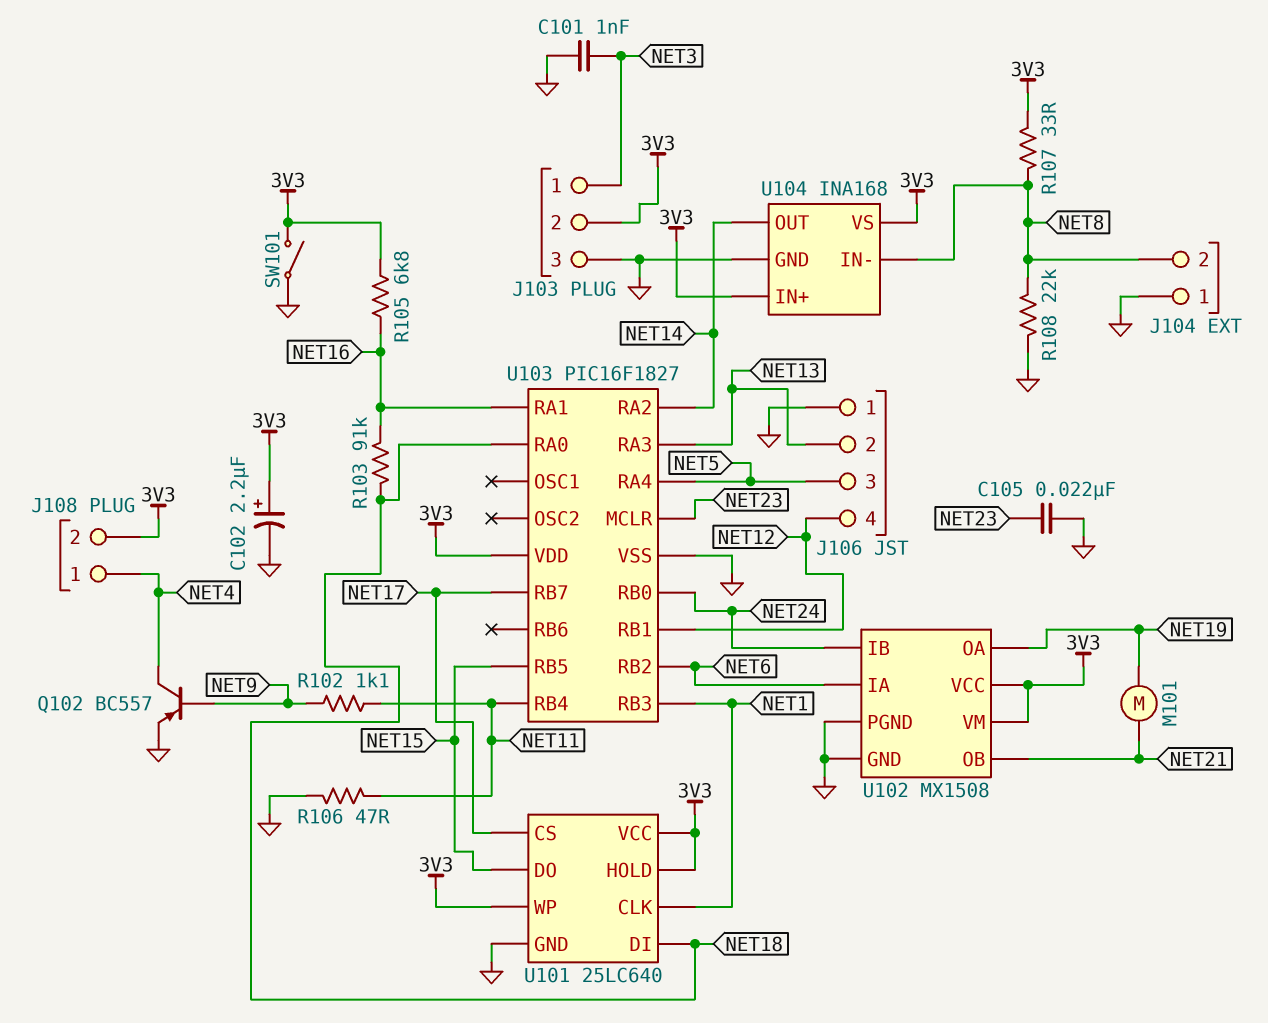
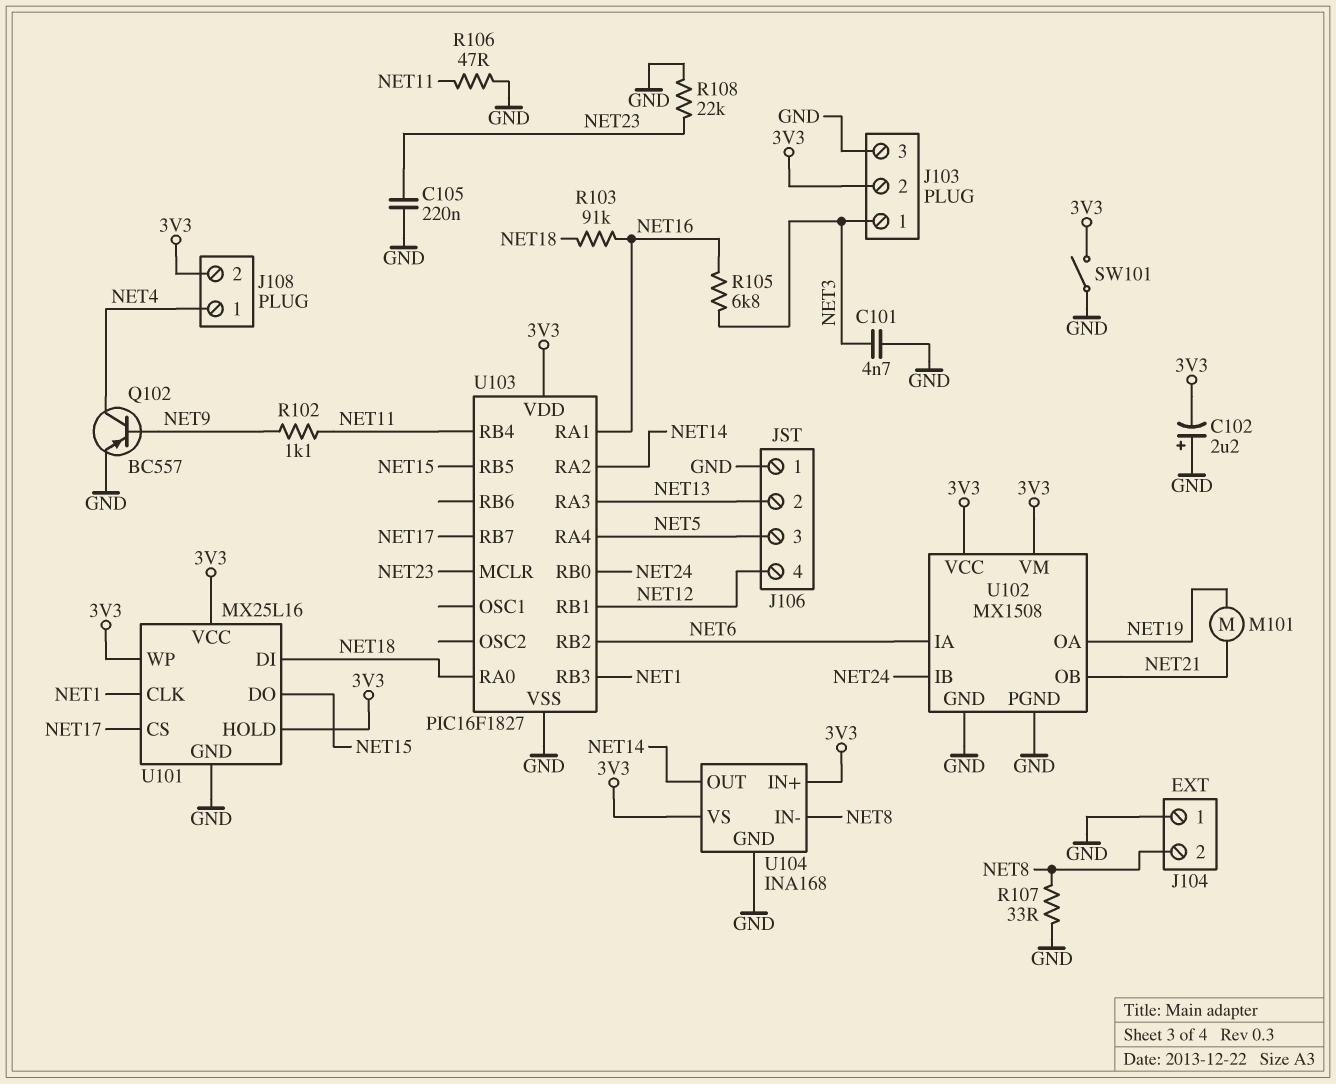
C101: 1nF (GND, NET3) -> 4.7nF (GND, NET3)
C102: 2.2uF (plus 3V3, minus GND) -> 2.2uF (plus GND, minus 3V3)
C105: 22nF (GND, NET23) -> 220nF (GND, NET23)
R105: 6.8k (3V3, NET16) -> 6.8k (NET3, NET16)
R107: 33 (3V3, NET8) -> 33 (GND, NET8)
R108: 22k (GND, NET8) -> 22k (GND, NET23)
U101: 25LC640 -> MX25L16

